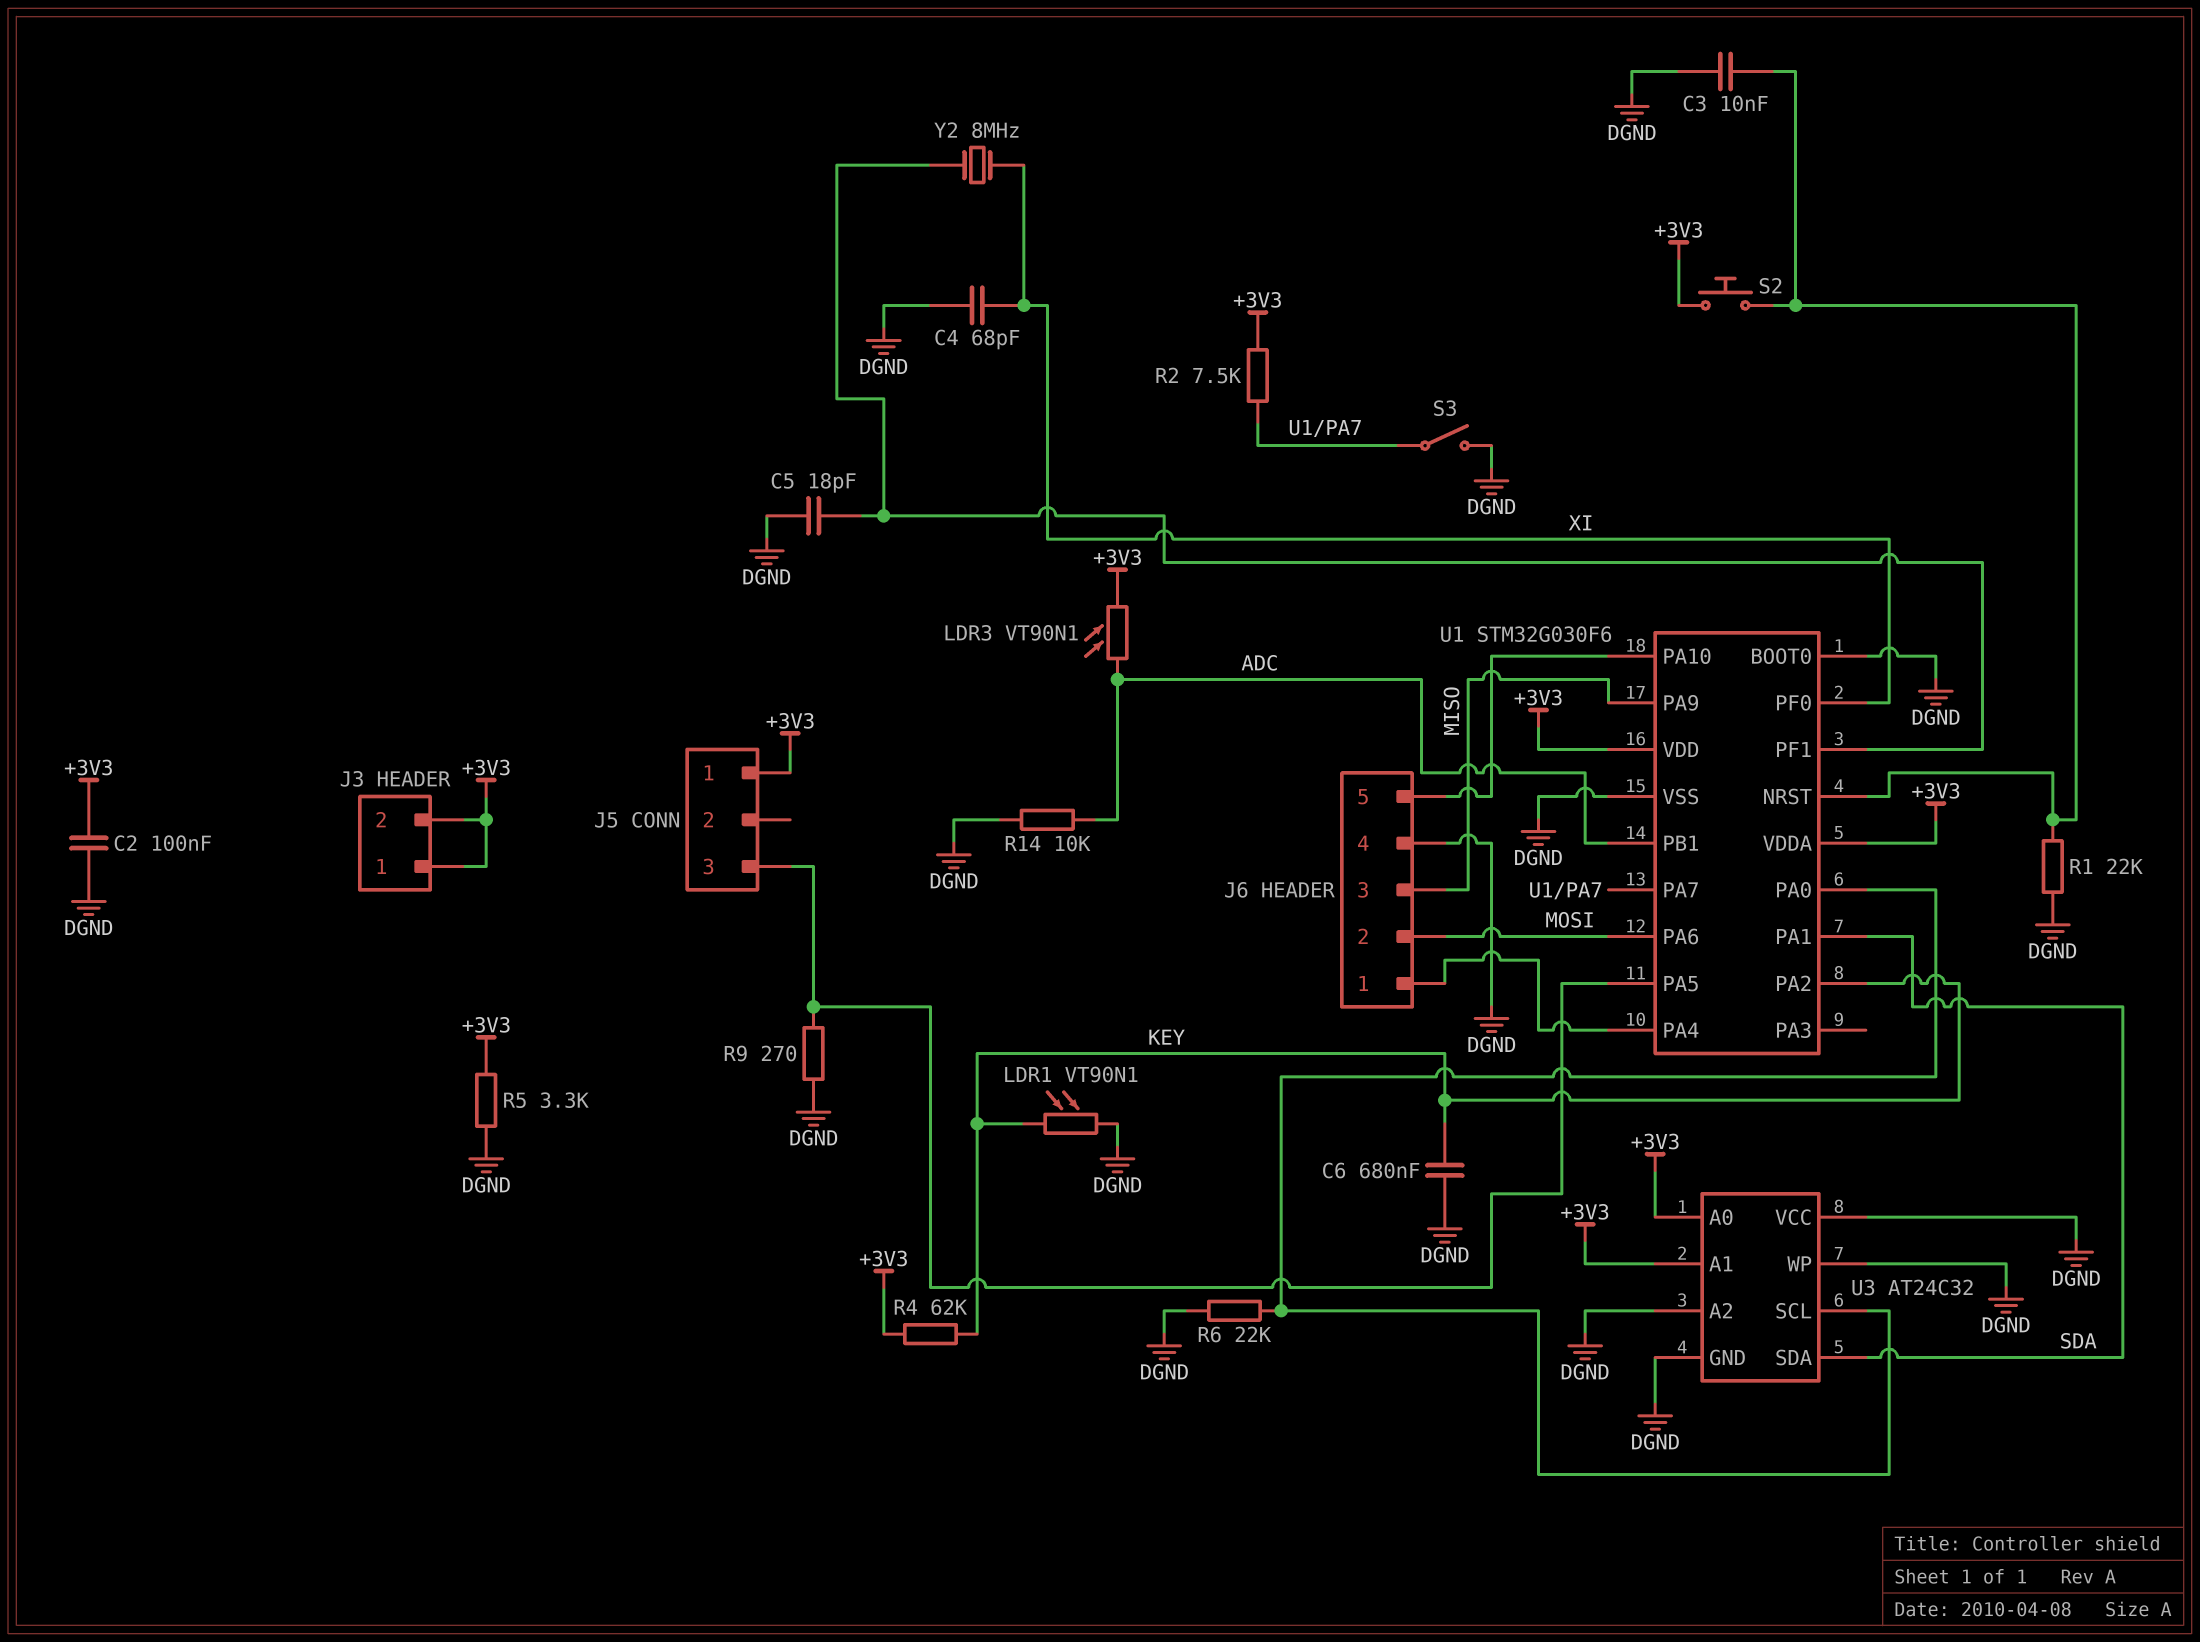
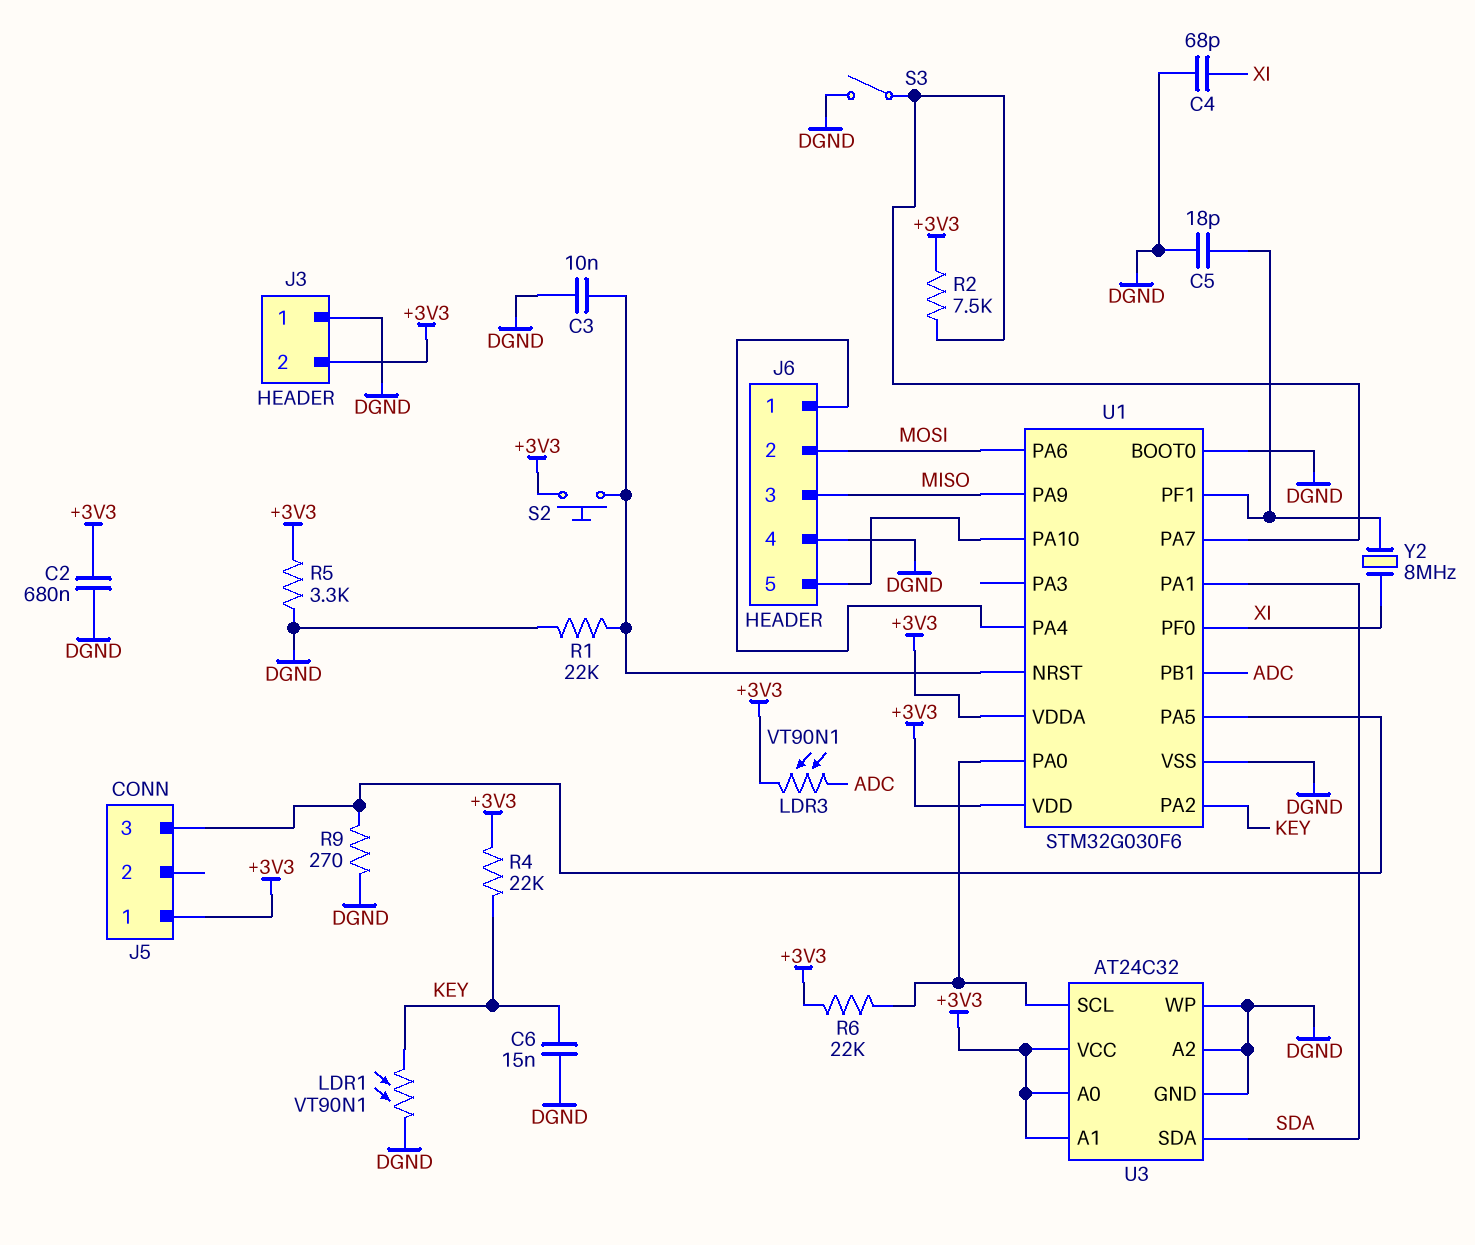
C2: 100nF (+3V3, DGND) -> 680nF (+3V3, DGND)
C6: 680nF (DGND, KEY) -> 15nF (DGND, KEY)
J3 pin 1: +3V3 -> DGND
R4: 62k (+3V3, KEY) -> 22k (+3V3, KEY)
R6: 22k (DGND, U1/PA0) -> 22k (+3V3, U1/PA0)
R14: 10k (ADC, DGND) -> none
U3 pin VCC: DGND -> +3V3

